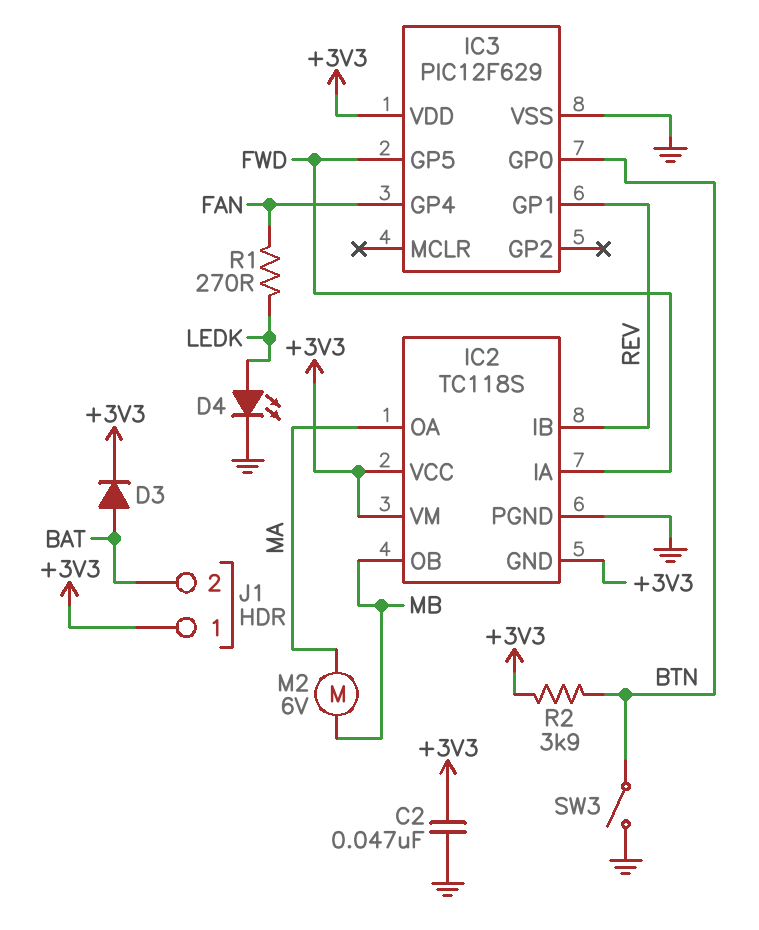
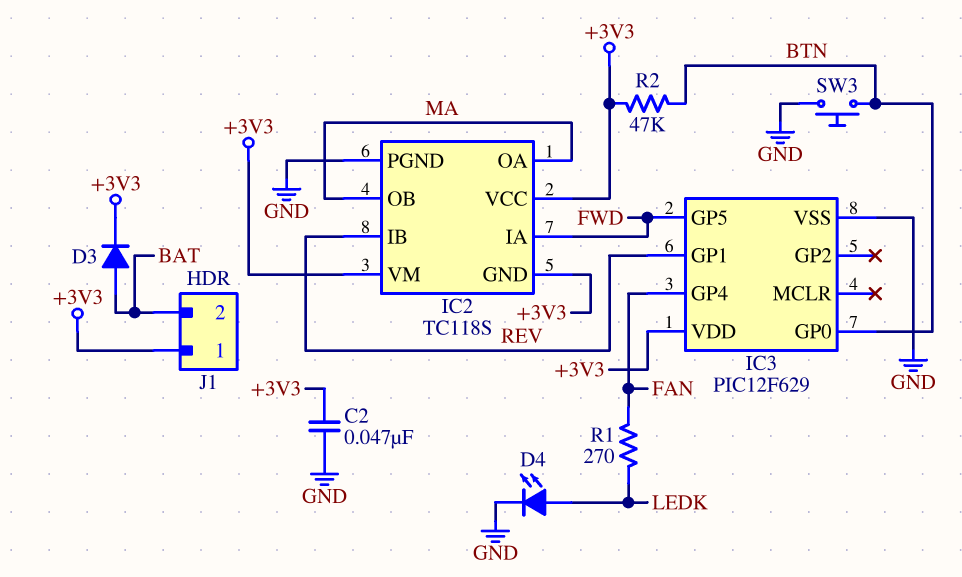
IC2 pin OB: MB -> MA
M2: motor 6V (MA, MB) -> none
R2: 3.9k (+3V3, BTN) -> 47k (+3V3, BTN)
SW3: switch (BTN, GND) -> button (BTN, GND)

